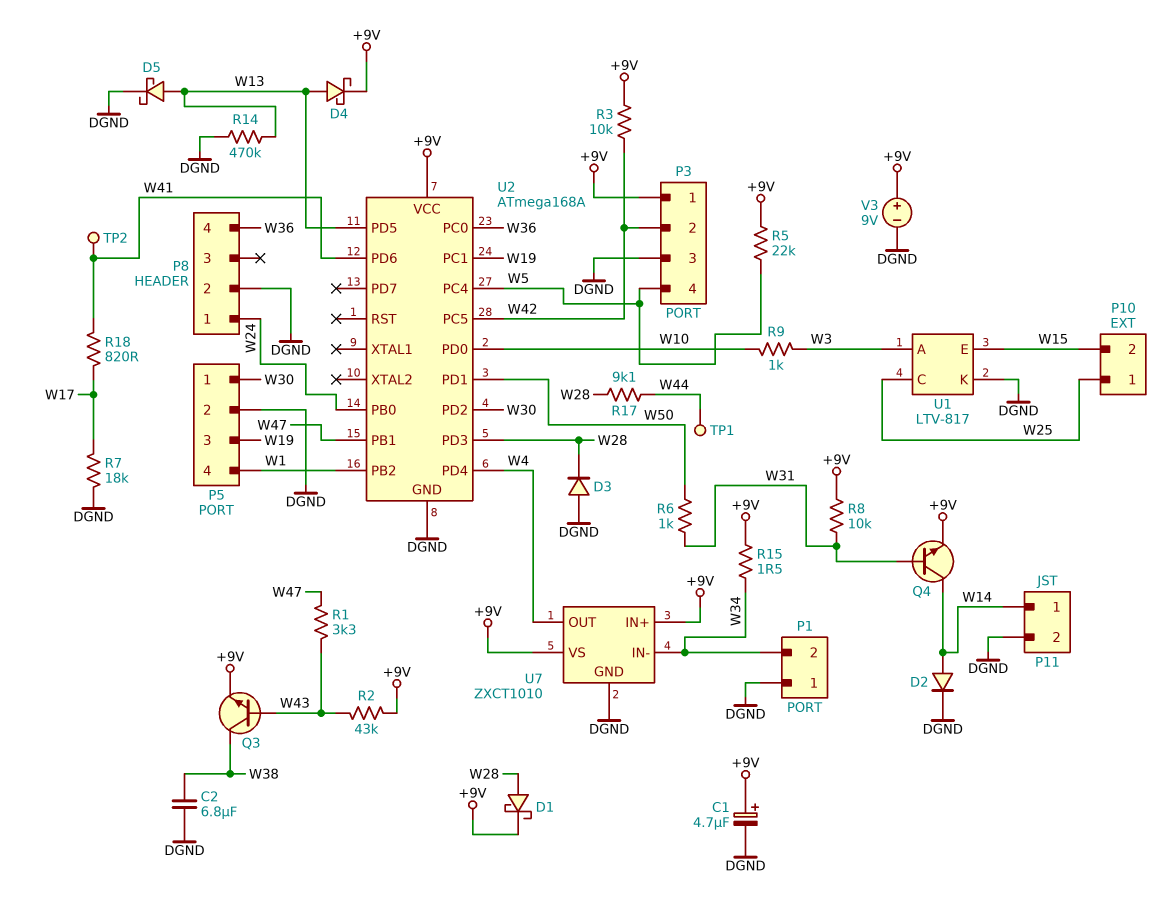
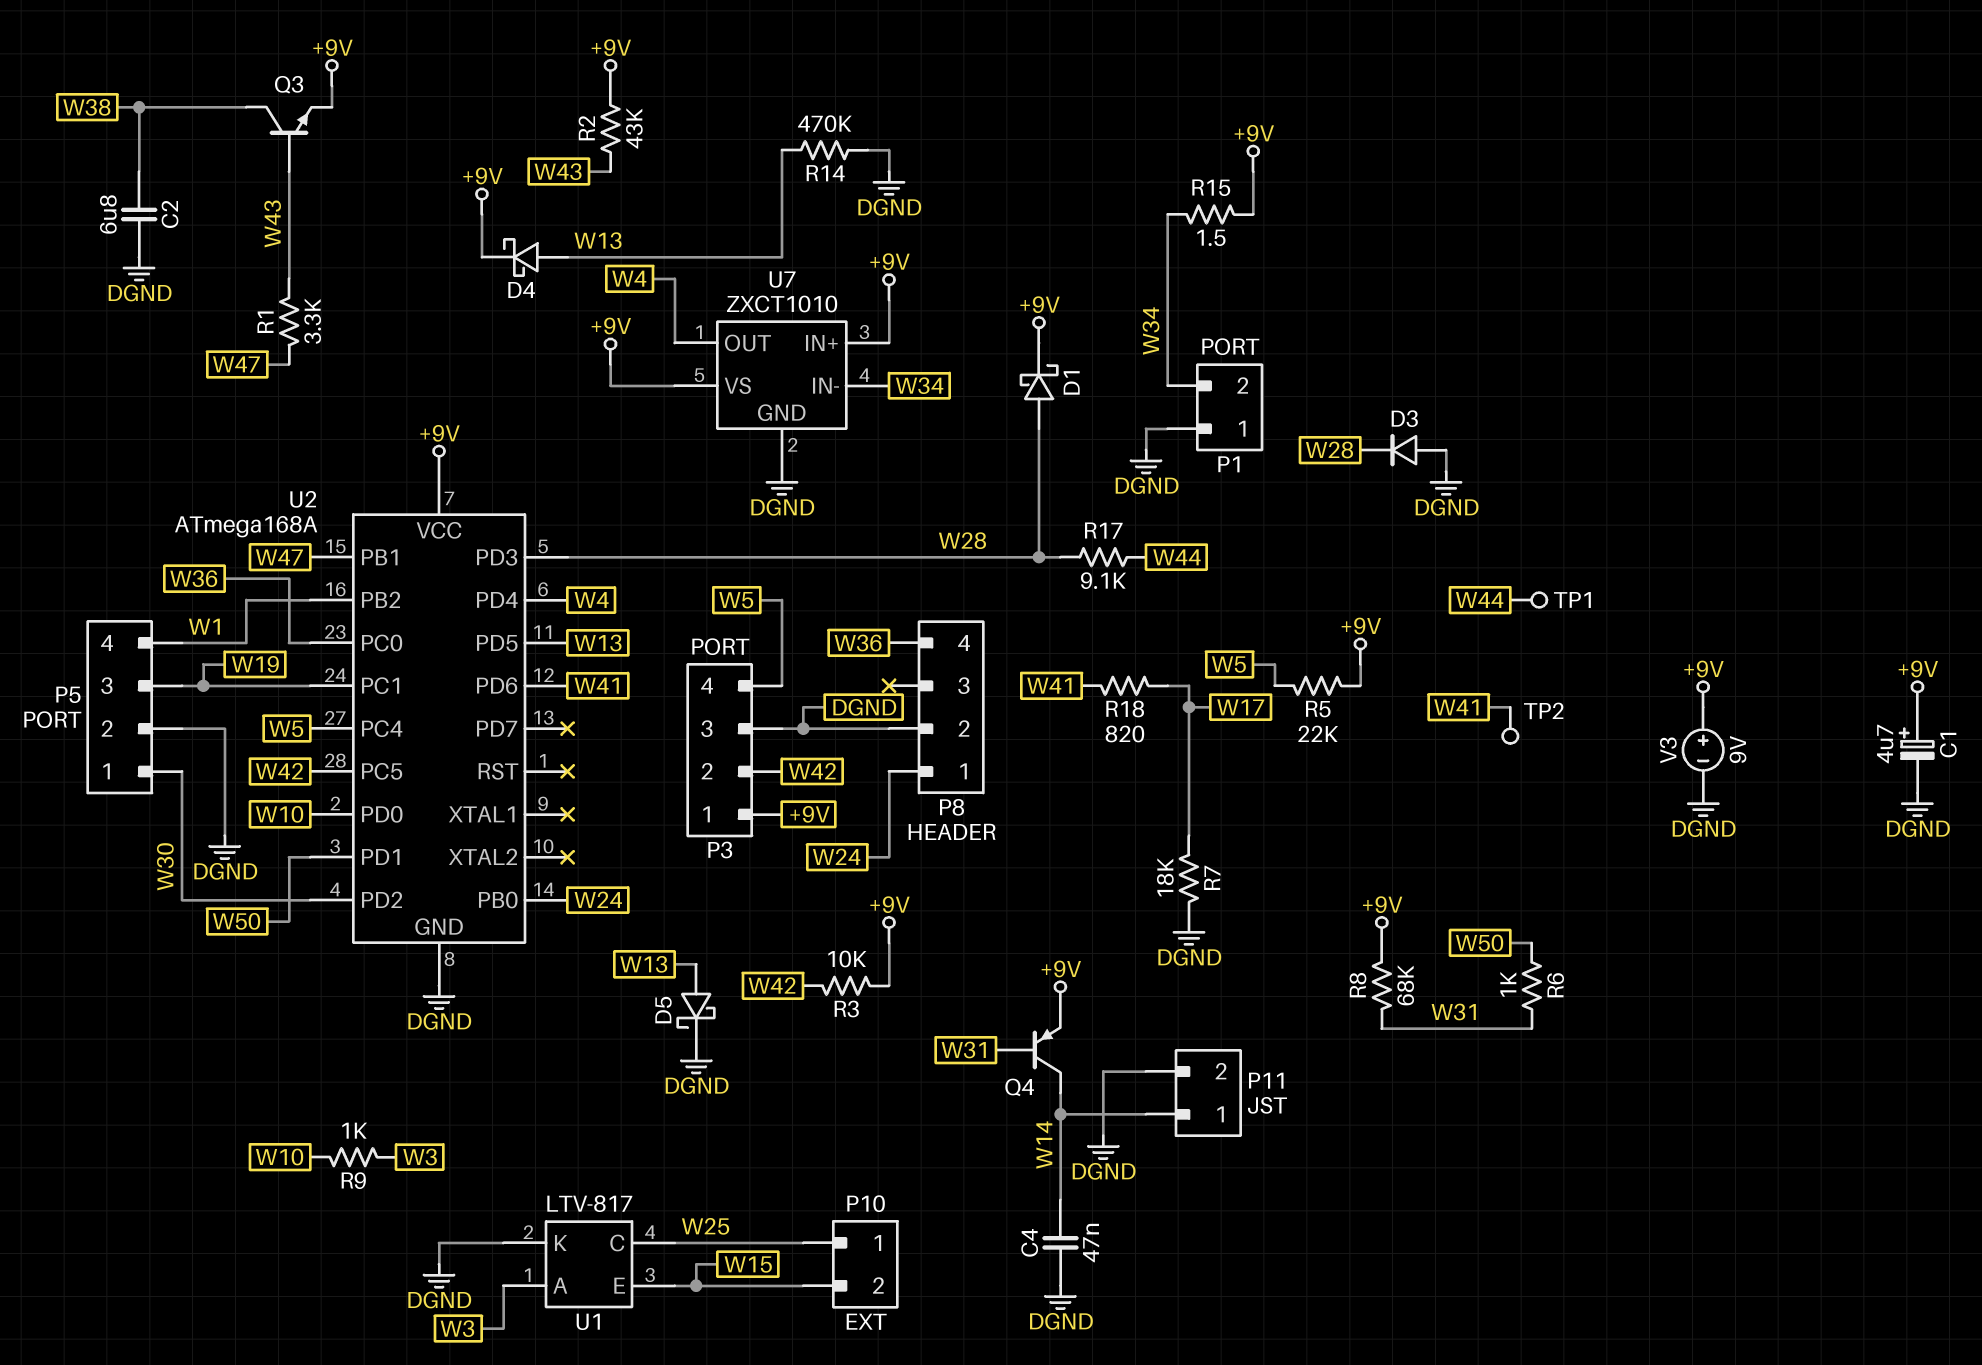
C4: none -> 47nF (DGND, W14)
D2: diode (A W14, K DGND) -> none
Q4: NPN (B W31, C W14, E +9V) -> PNP (B W31, C W14, E +9V)
R8: 10k (+9V, W31) -> 68k (+9V, W31)

